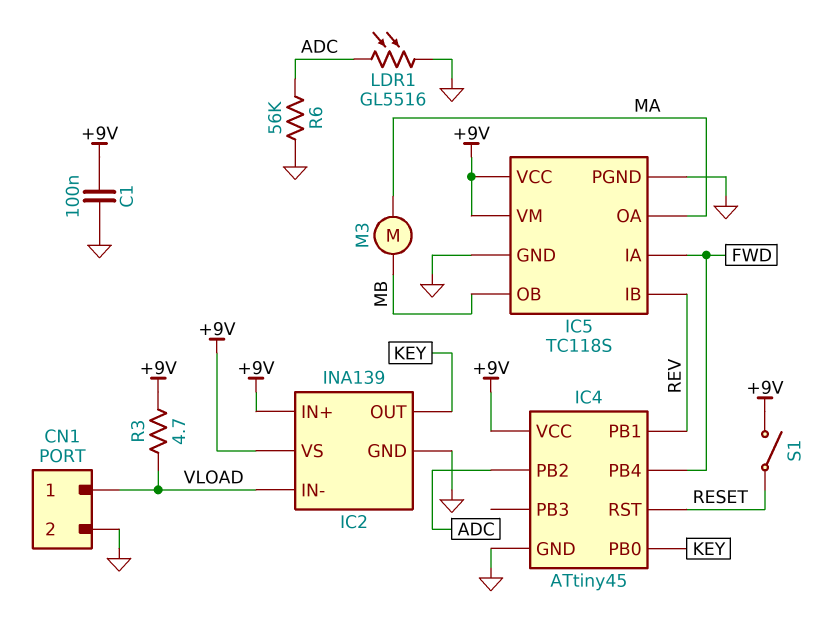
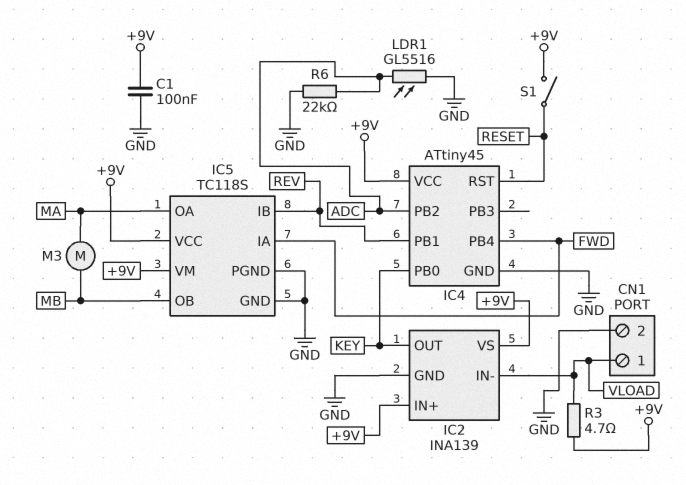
R6: 56k (ADC, GND) -> 22k (ADC, GND)

